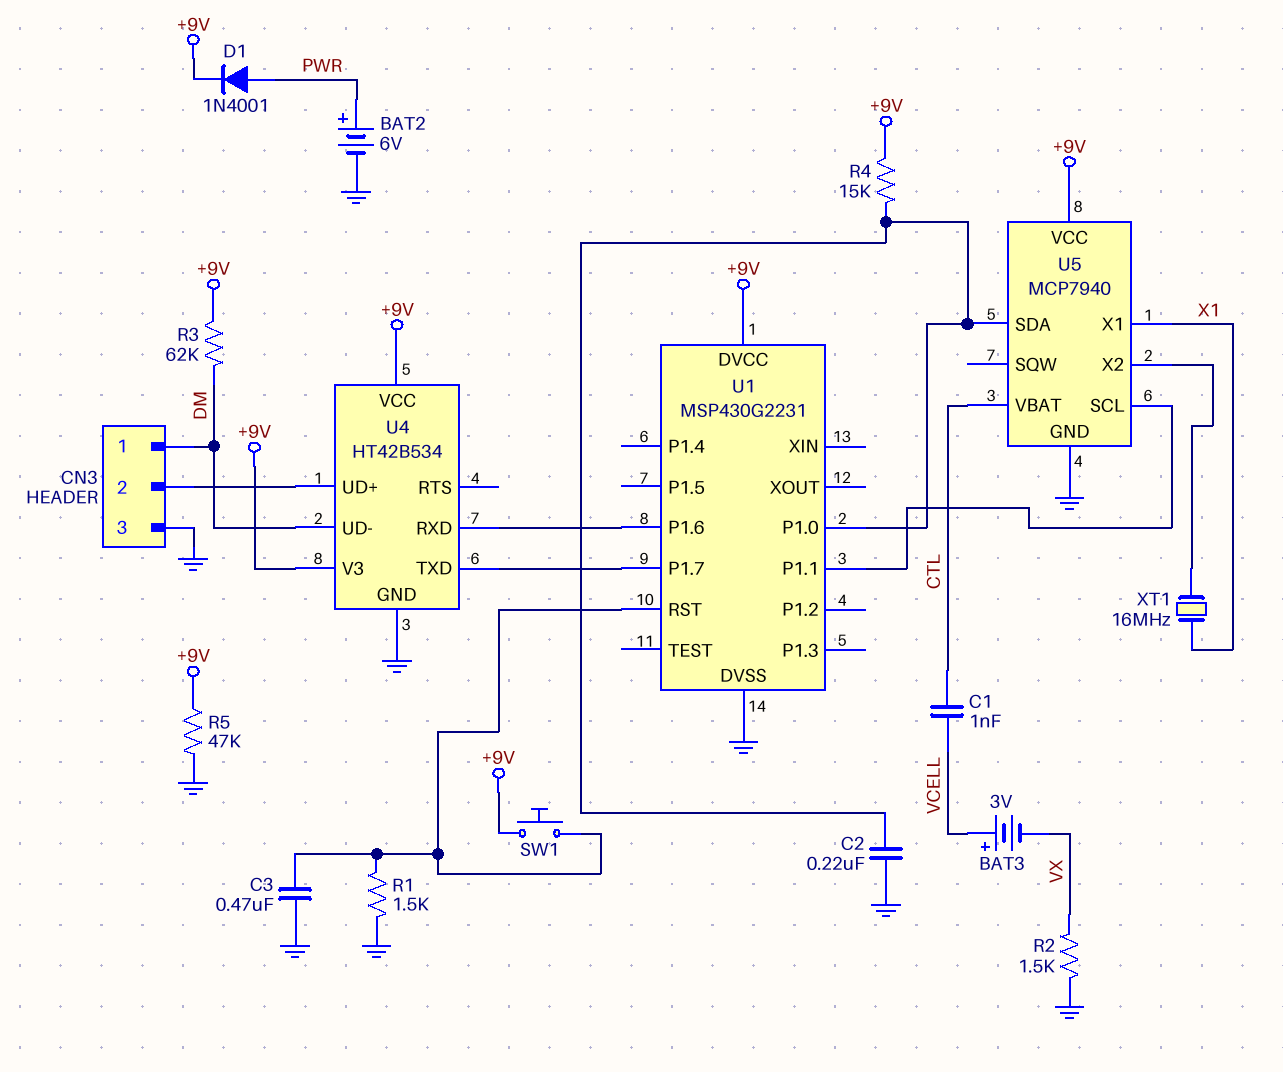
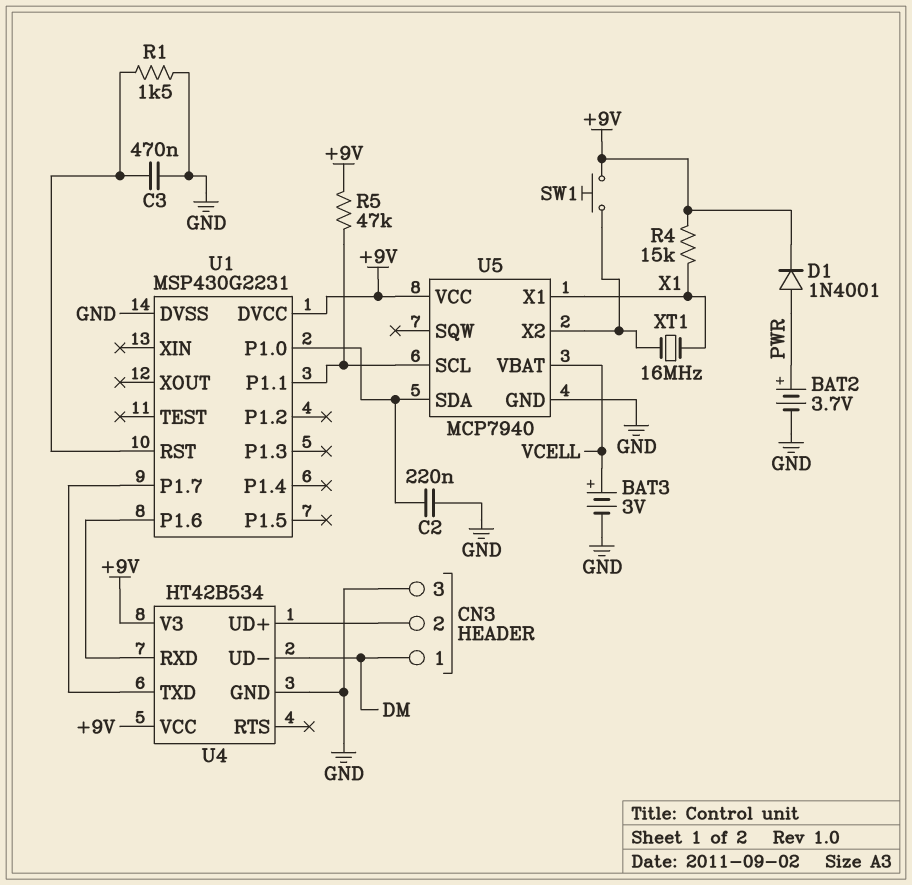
BAT2: 6V (plus PWR, minus GND) -> 3.7V (plus PWR, minus GND)
BAT3: 3V (plus VCELL, minus VX) -> 3V (plus VCELL, minus GND)
C1: 1nF (CTL, VCELL) -> none
R2: 1.5k (GND, VX) -> none
R3: 62k (+9V, DM) -> none
R4: 15k (+9V, U1/P1.0) -> 15k (+9V, X1)
R5: 47k (+9V, GND) -> 47k (+9V, U1/P1.1)
SW1: button (+9V, U1/RST) -> button (+9V, U5/X2)
U5 pin VBAT: CTL -> VCELL

